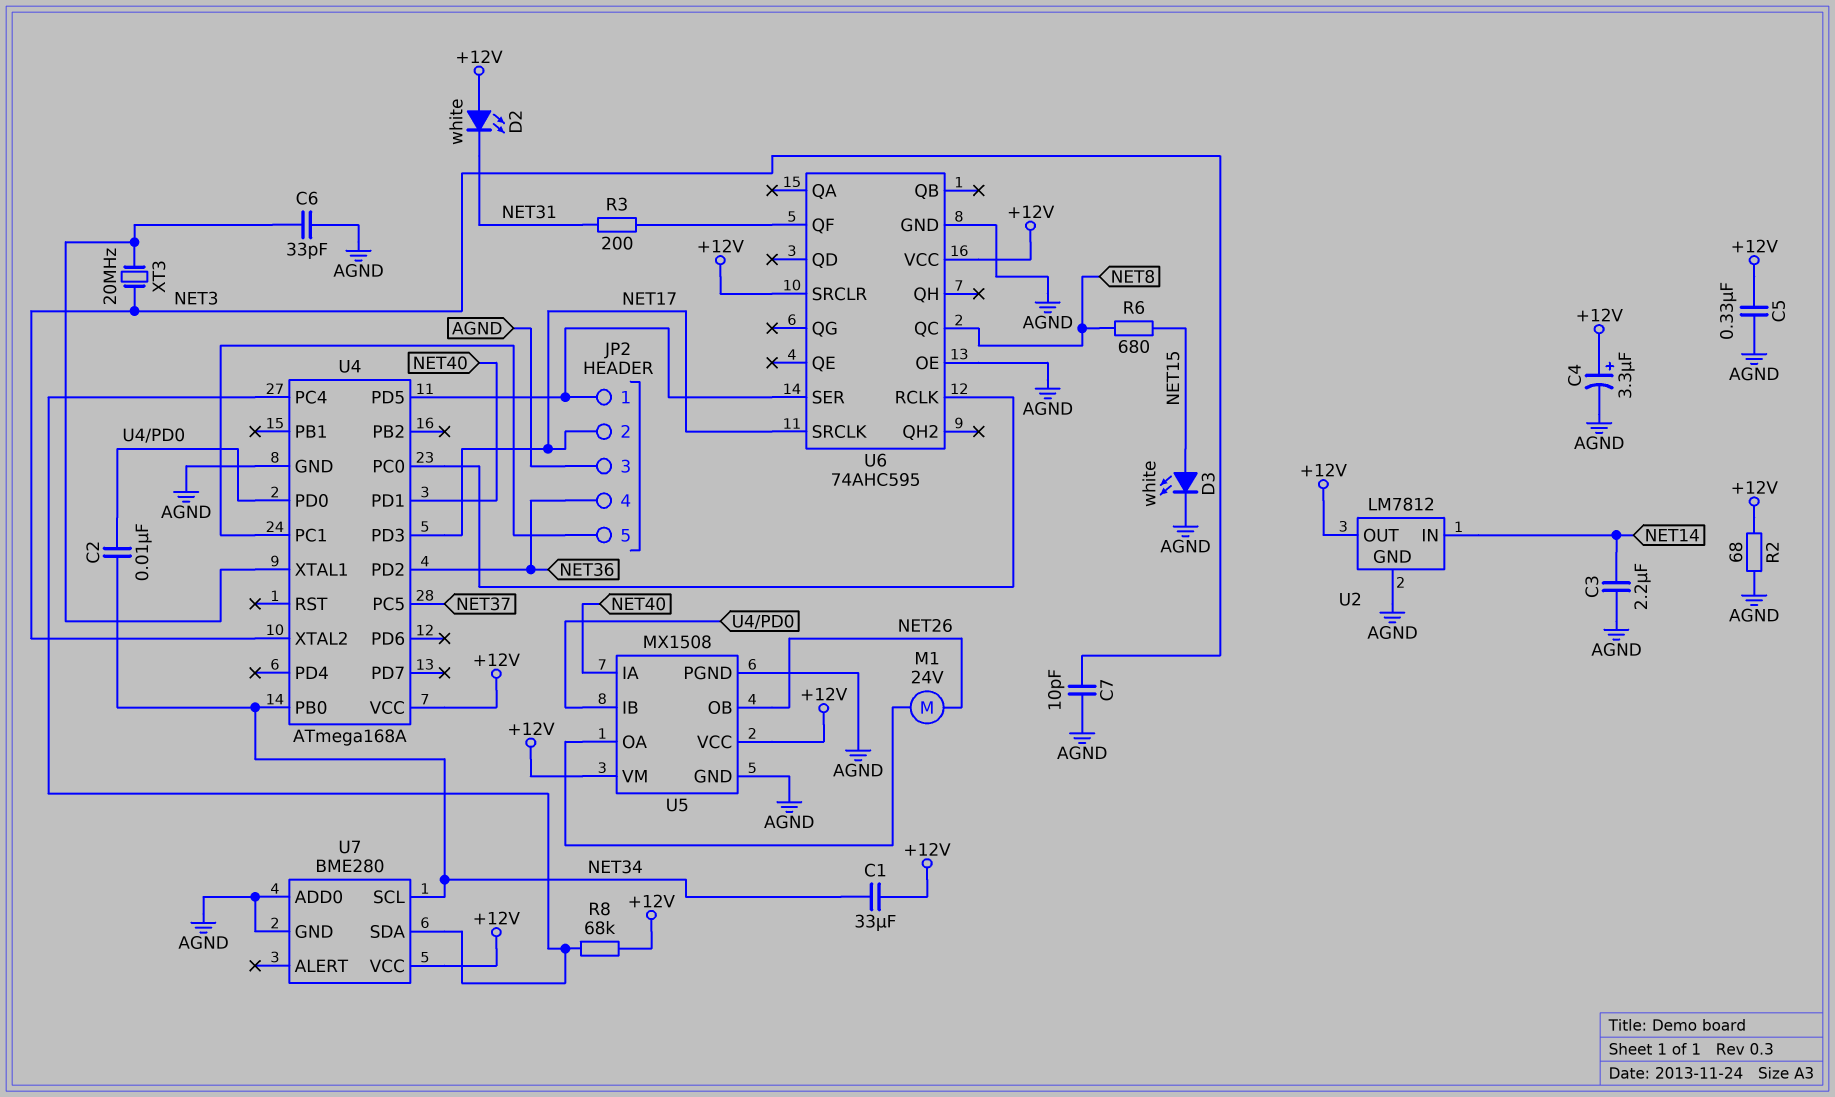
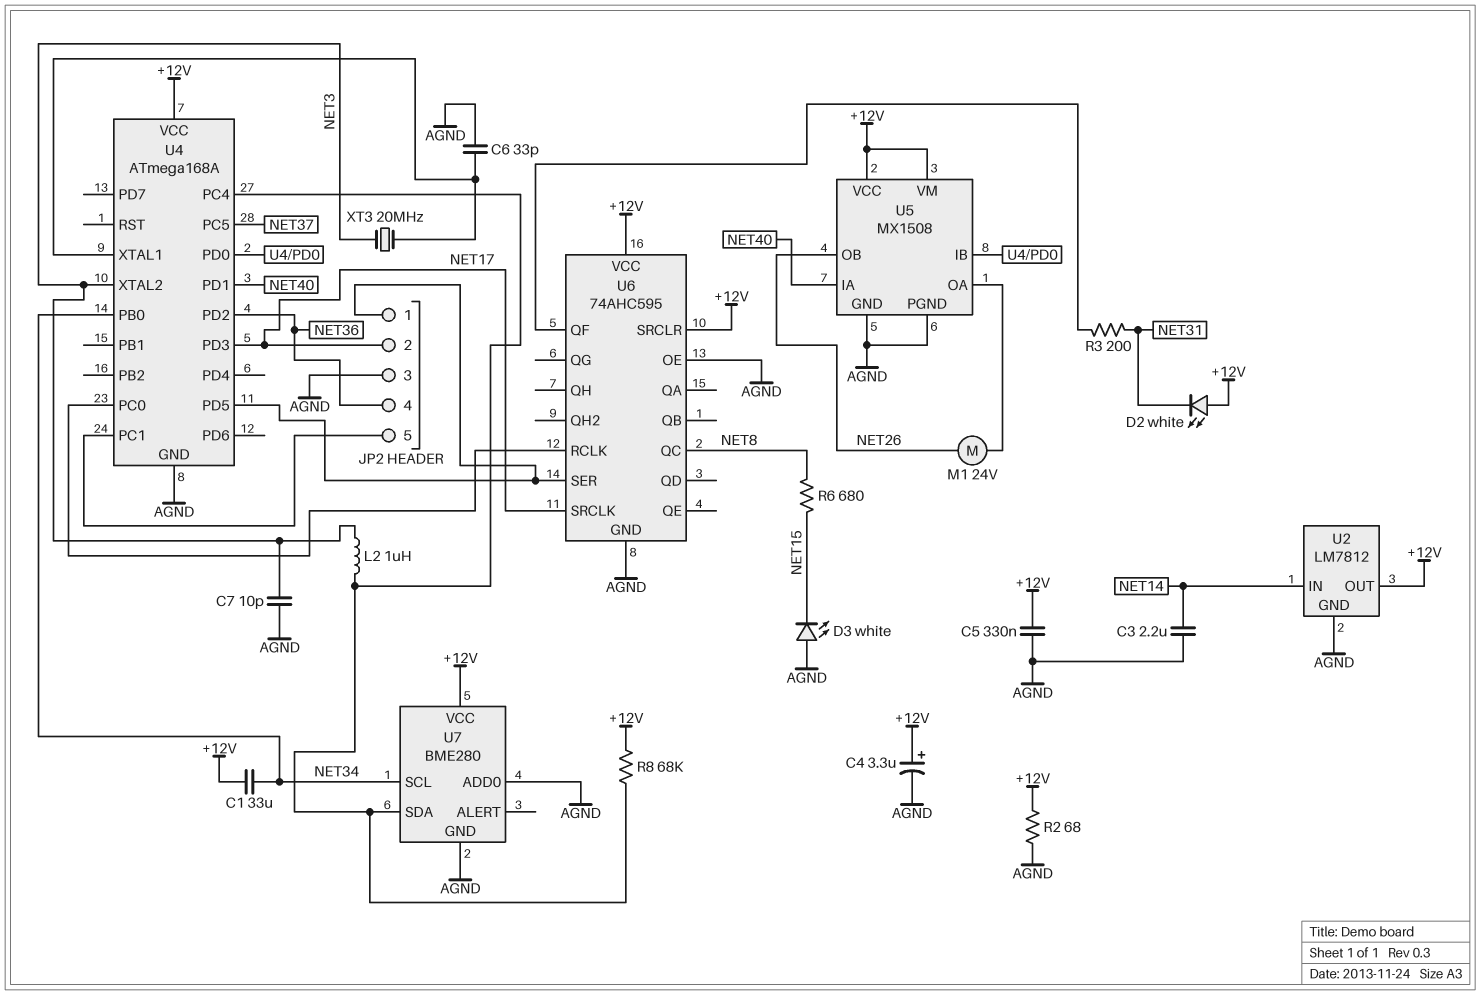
C2: 10nF (NET34, U4/PD0) -> none
D3: LED white (A NET15, K AGND) -> LED white (A AGND, K NET15)
L2: none -> 1uH (NET3, U4/PC4)

